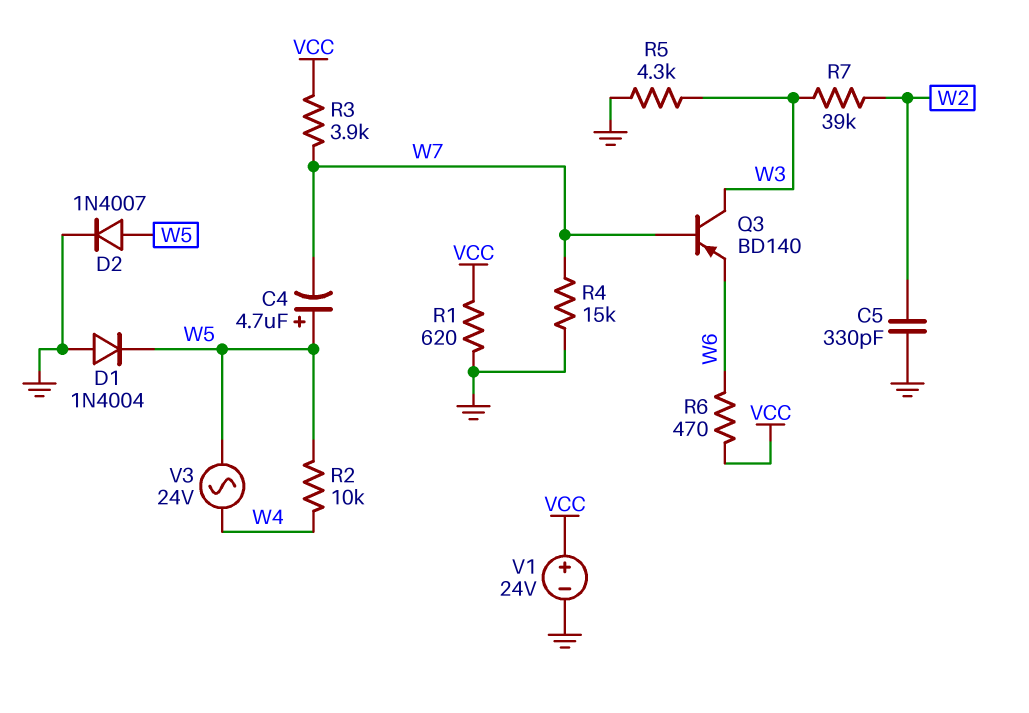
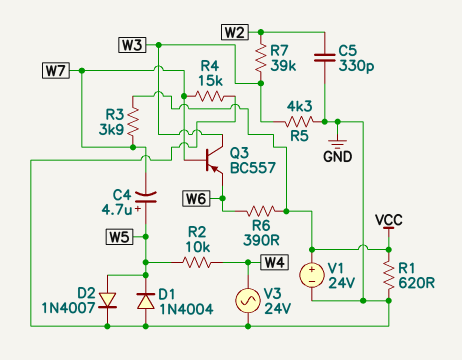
Q3: PNP BD140 (B W7, C W3, E W6) -> PNP BC557 (B W7, C W3, E W6)
R6: 470 (VCC, W6) -> 390 (VCC, W6)
V3: AC 24V (W4, W5) -> AC 24V (GND, W4)

